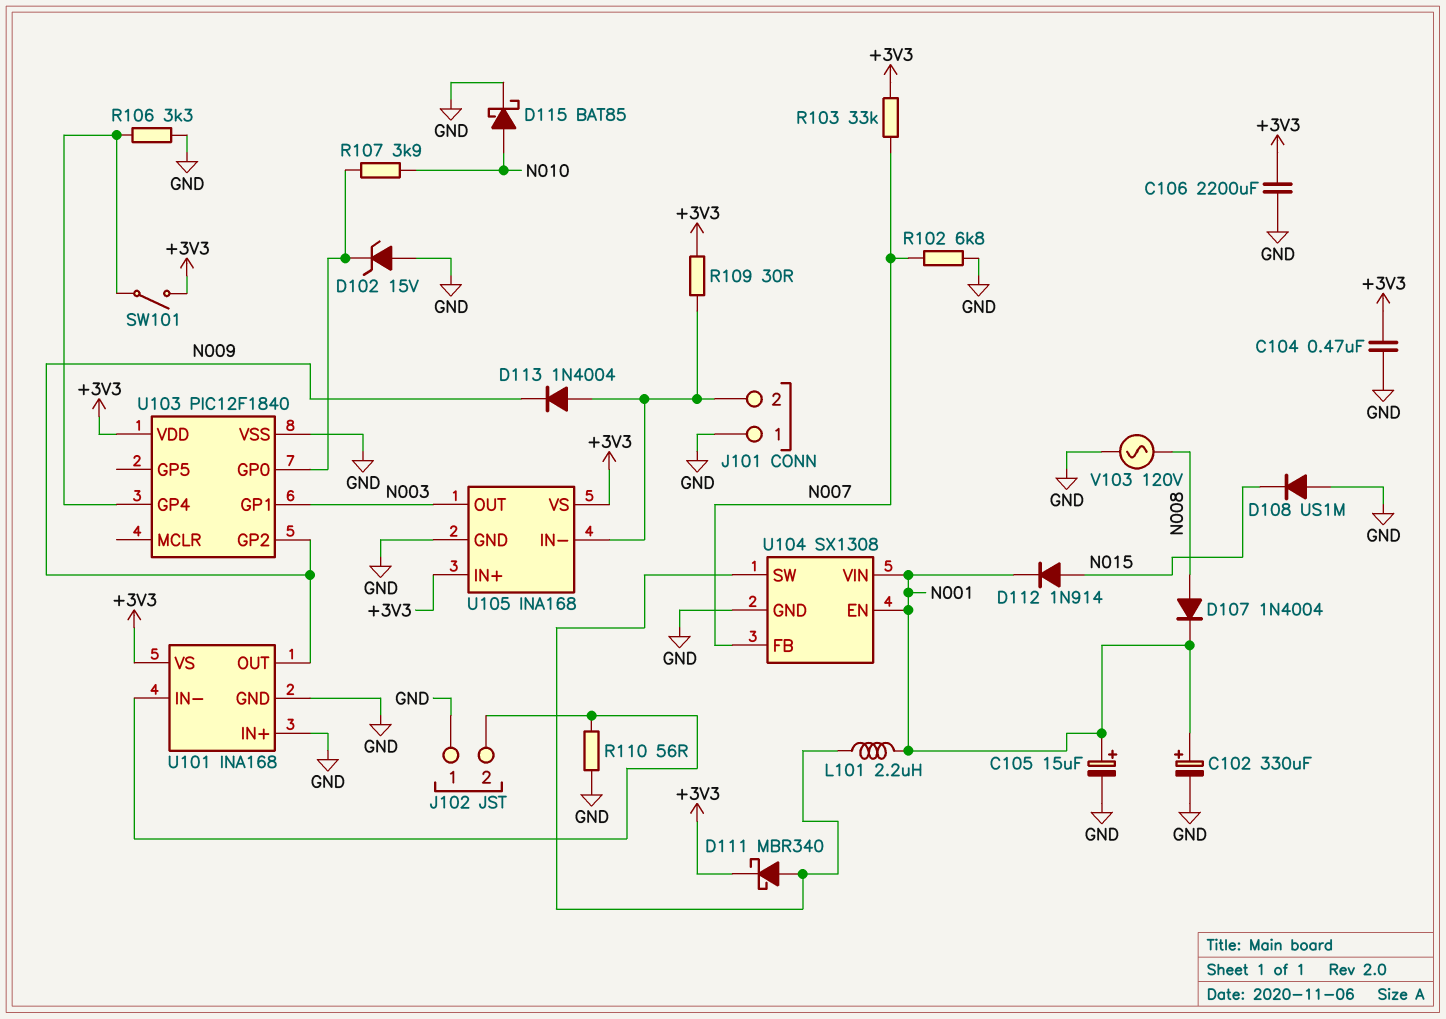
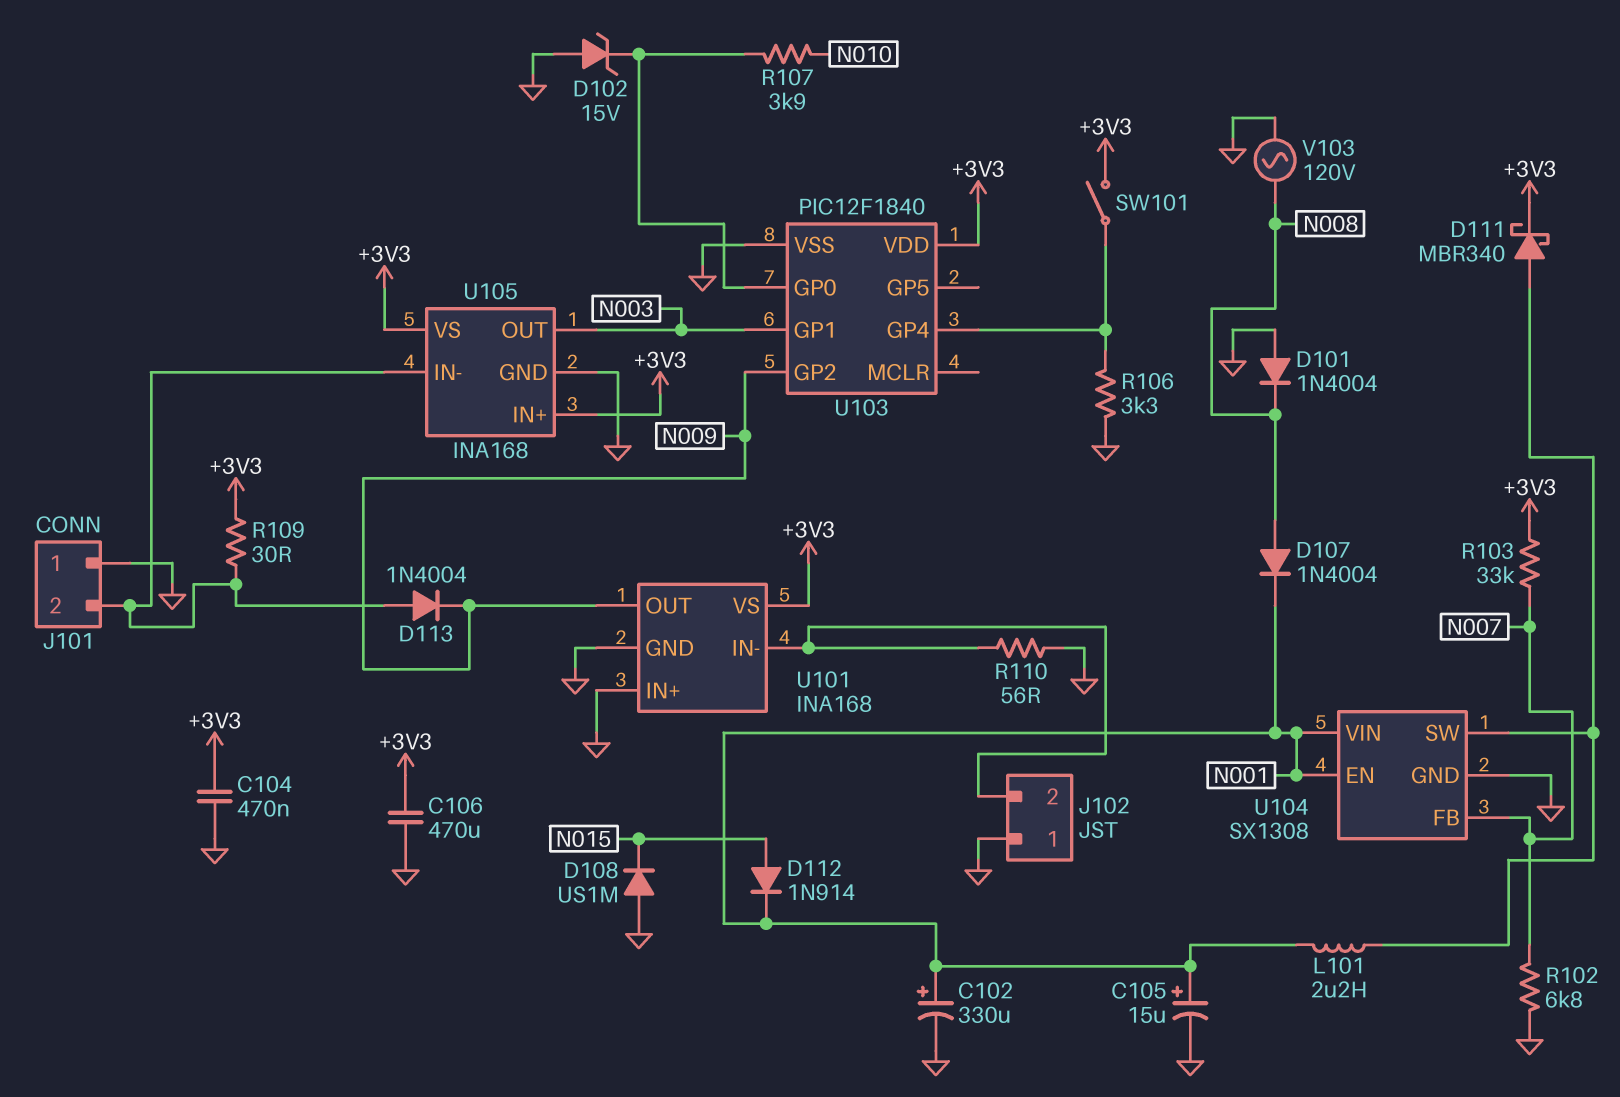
C106: 2200uF (+3V3, GND) -> 470uF (+3V3, GND)
D101: none -> diode 1N4004 (A GND, K N008)
D115: schottky BAT85 (A N010, K GND) -> none

